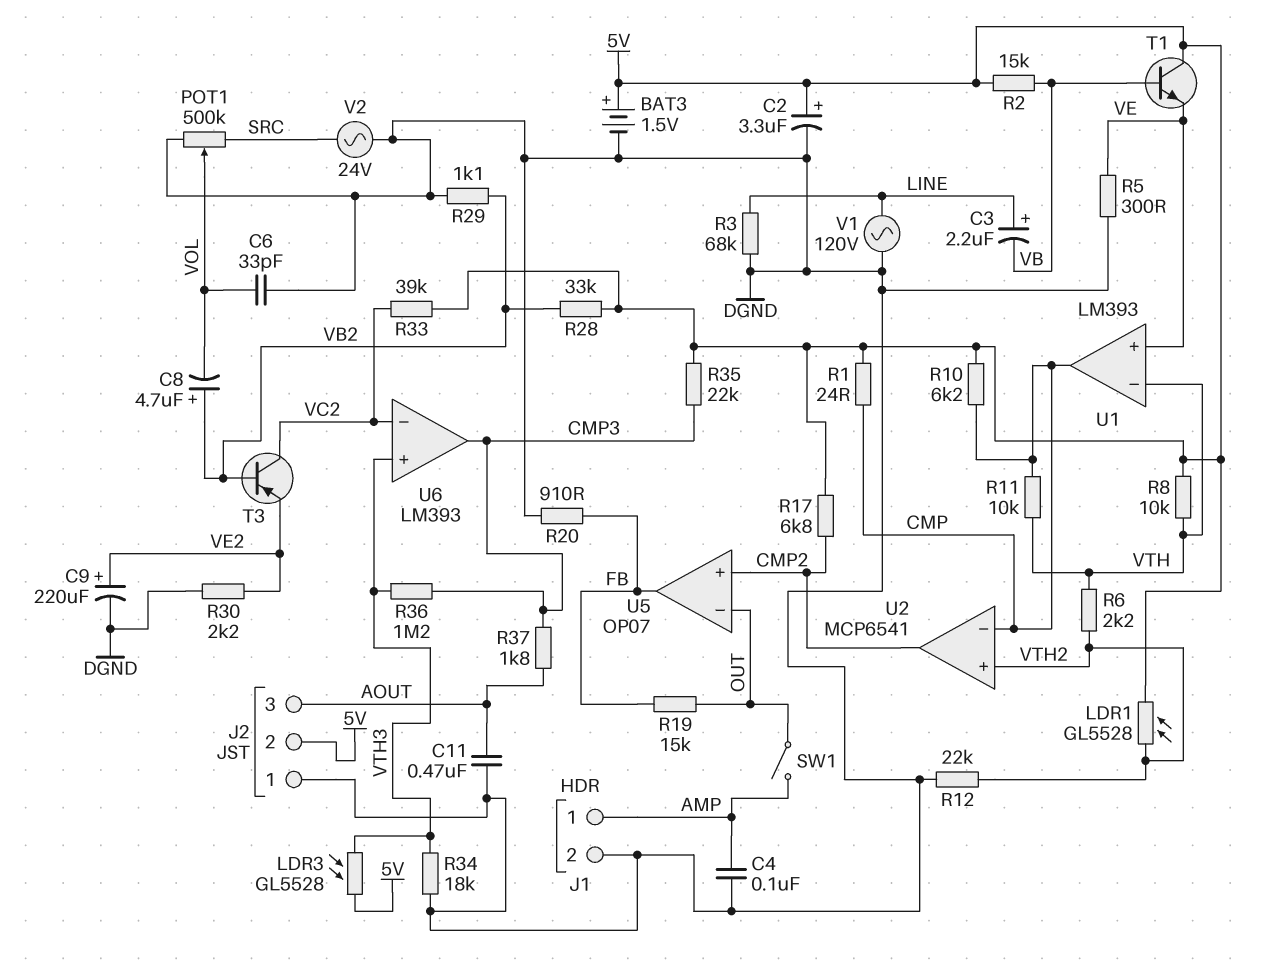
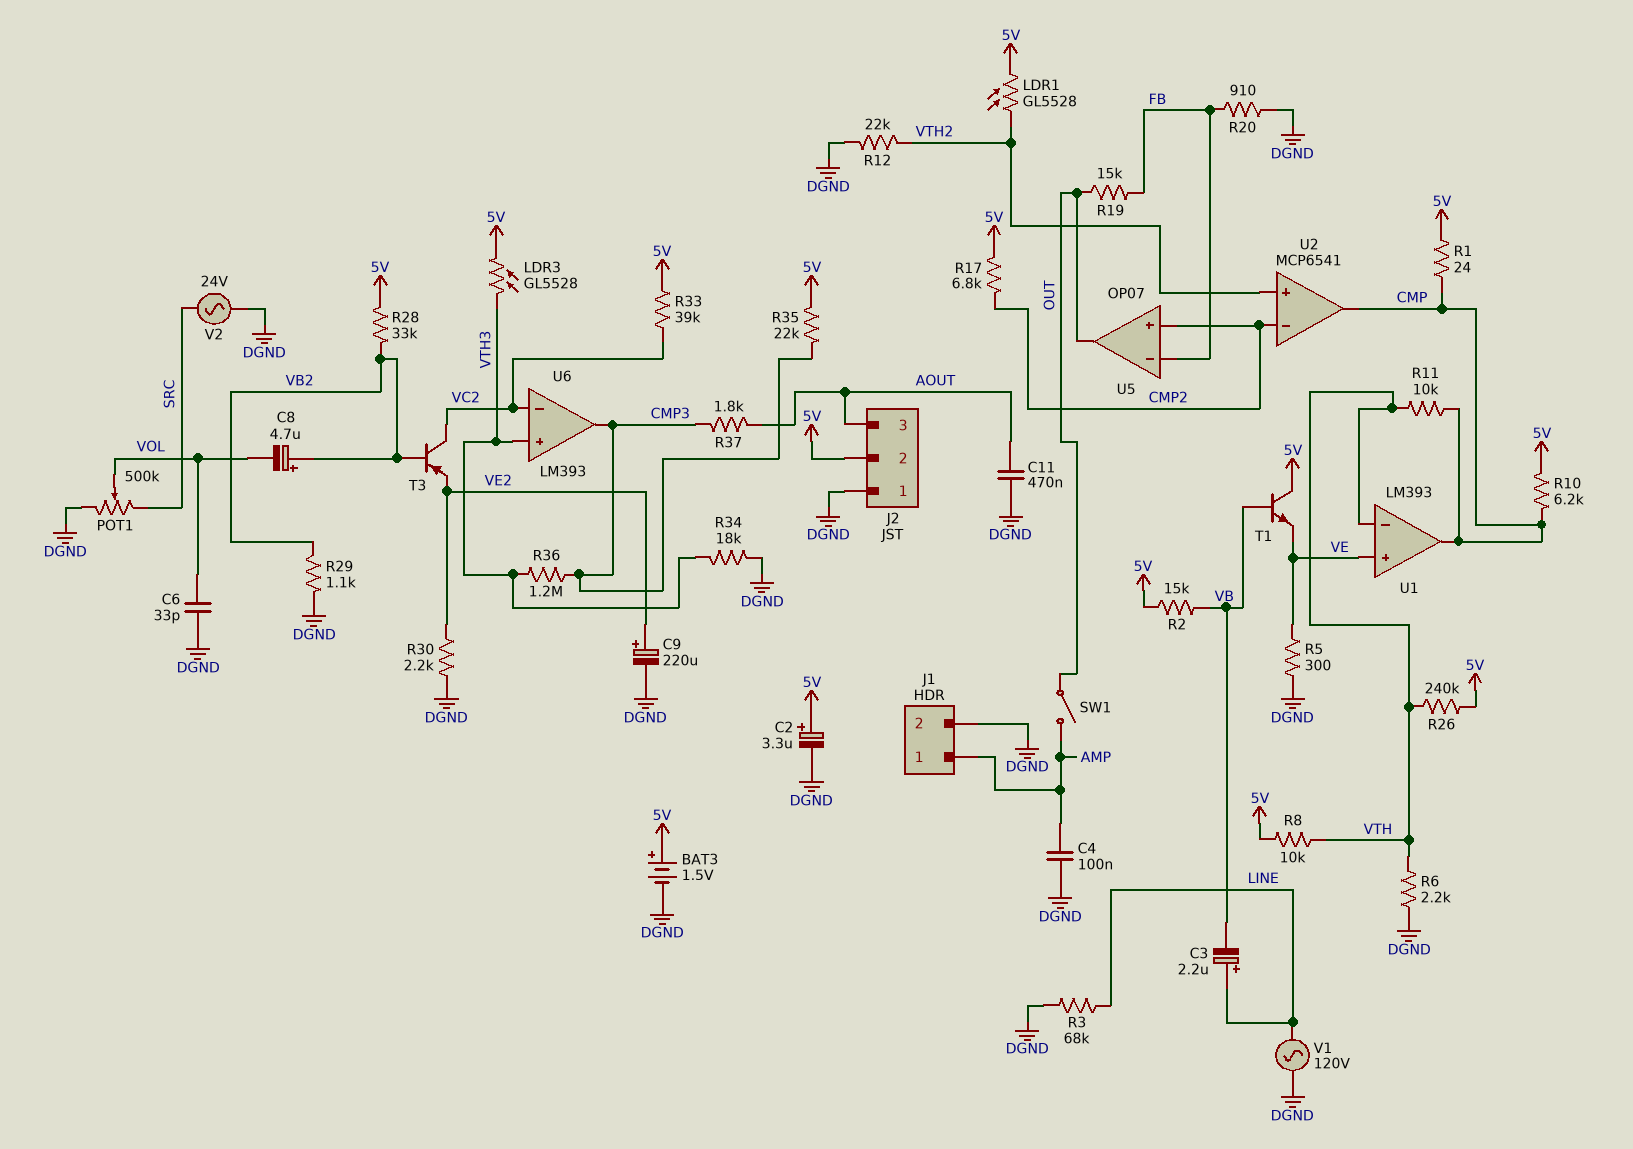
R6: 2.2k (VTH, VTH2) -> 2.2k (DGND, VTH)
R26: none -> 240k (5V, VTH)
U2 pin in-: CMP -> CMP2
U2 pin out: CMP2 -> CMP
U5 pin in-: OUT -> FB
U5 pin out: FB -> OUT

